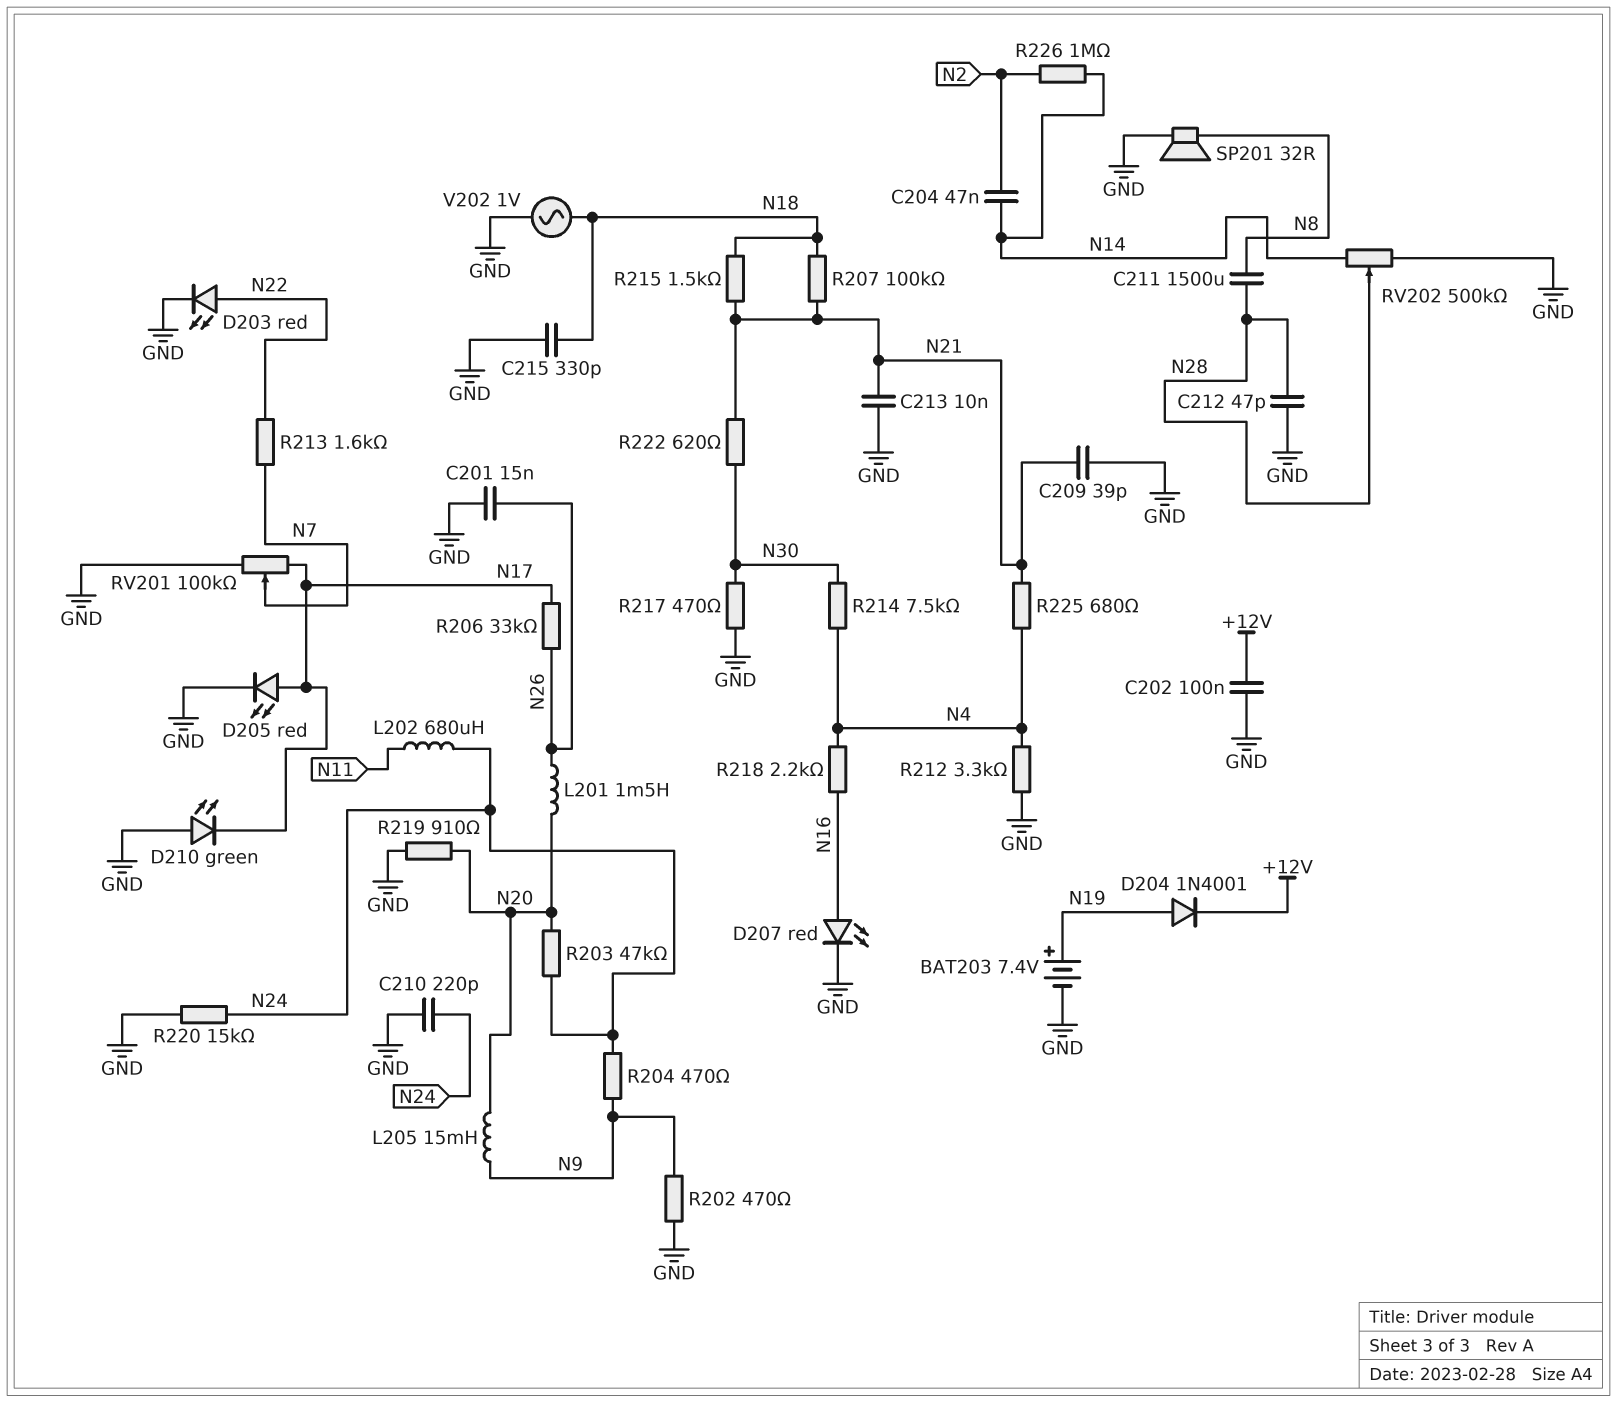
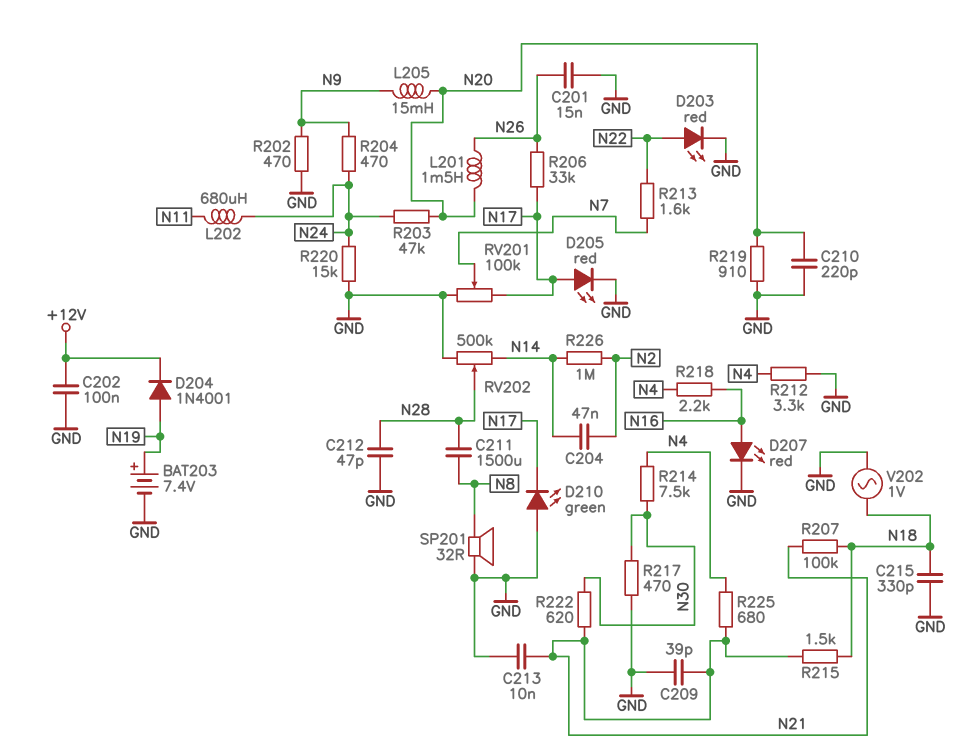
C210: 220pF (GND, N24) -> 220pF (GND, N20)

